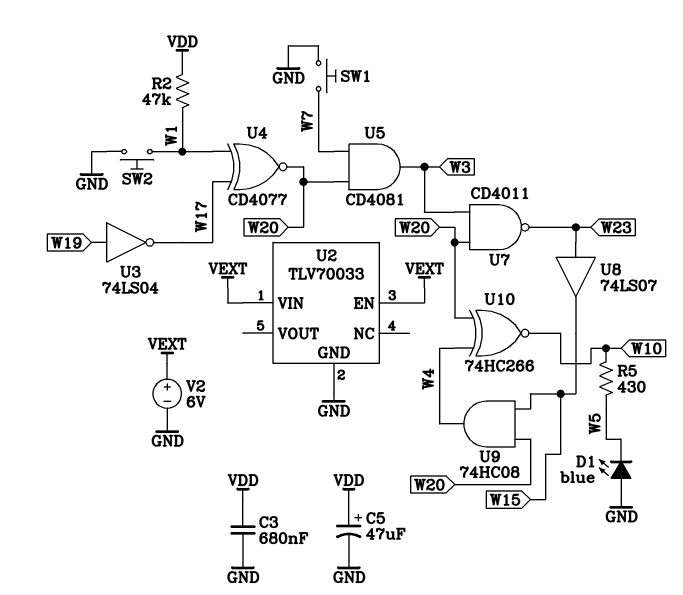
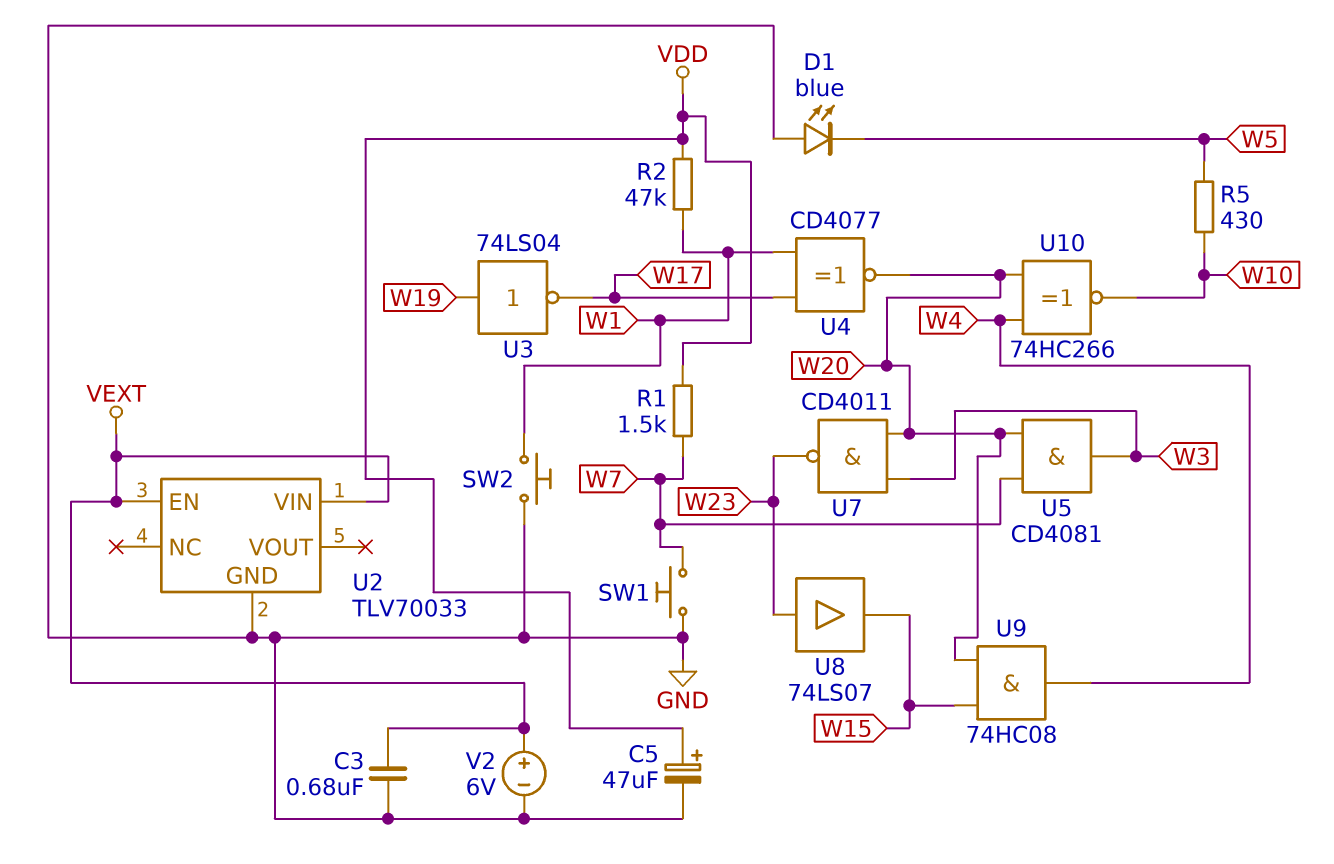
C3: 680nF (GND, VDD) -> 680nF (GND, VEXT)
R1: none -> 1.5k (VDD, W7)

